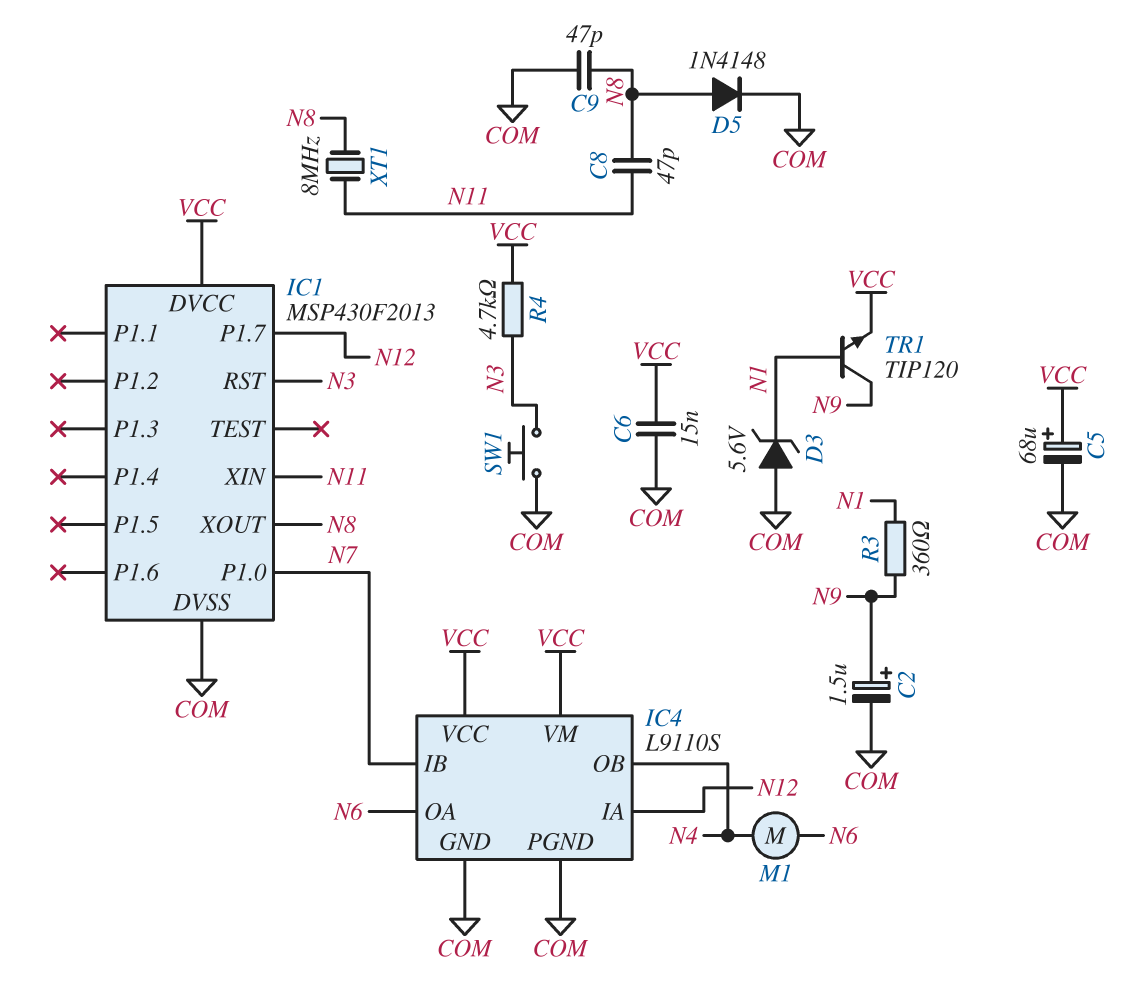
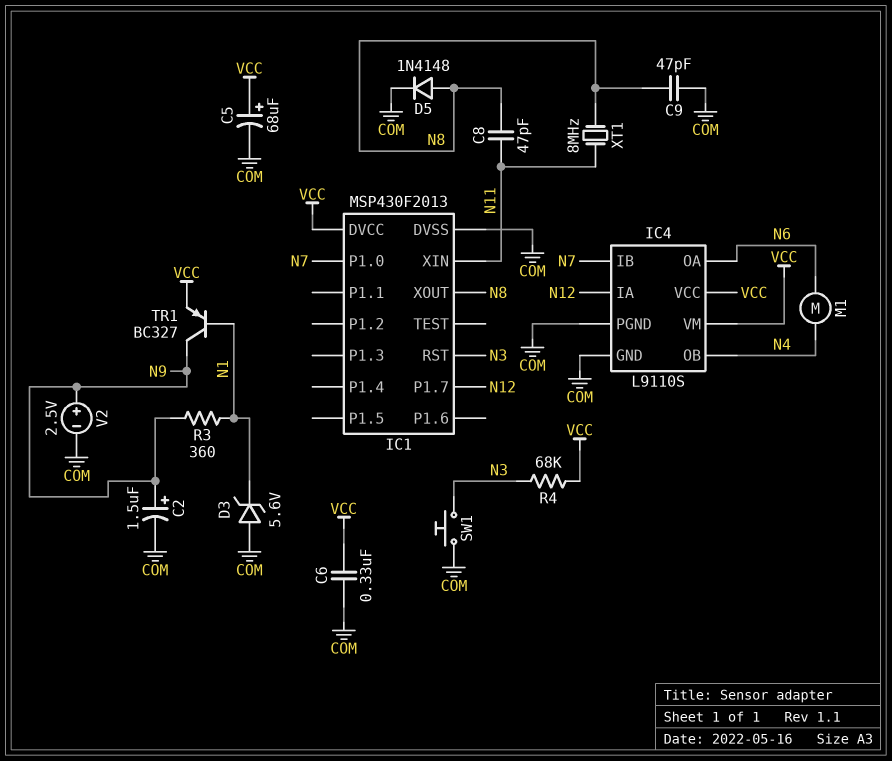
C6: 15nF (COM, VCC) -> 330nF (COM, VCC)
R4: 4.7k (N3, VCC) -> 68k (N3, VCC)
TR1: NPN TIP120 (B N1, C N9, E VCC) -> PNP BC327 (B N1, C N9, E VCC)
V2: none -> 2.5V (plus N9, minus COM)

